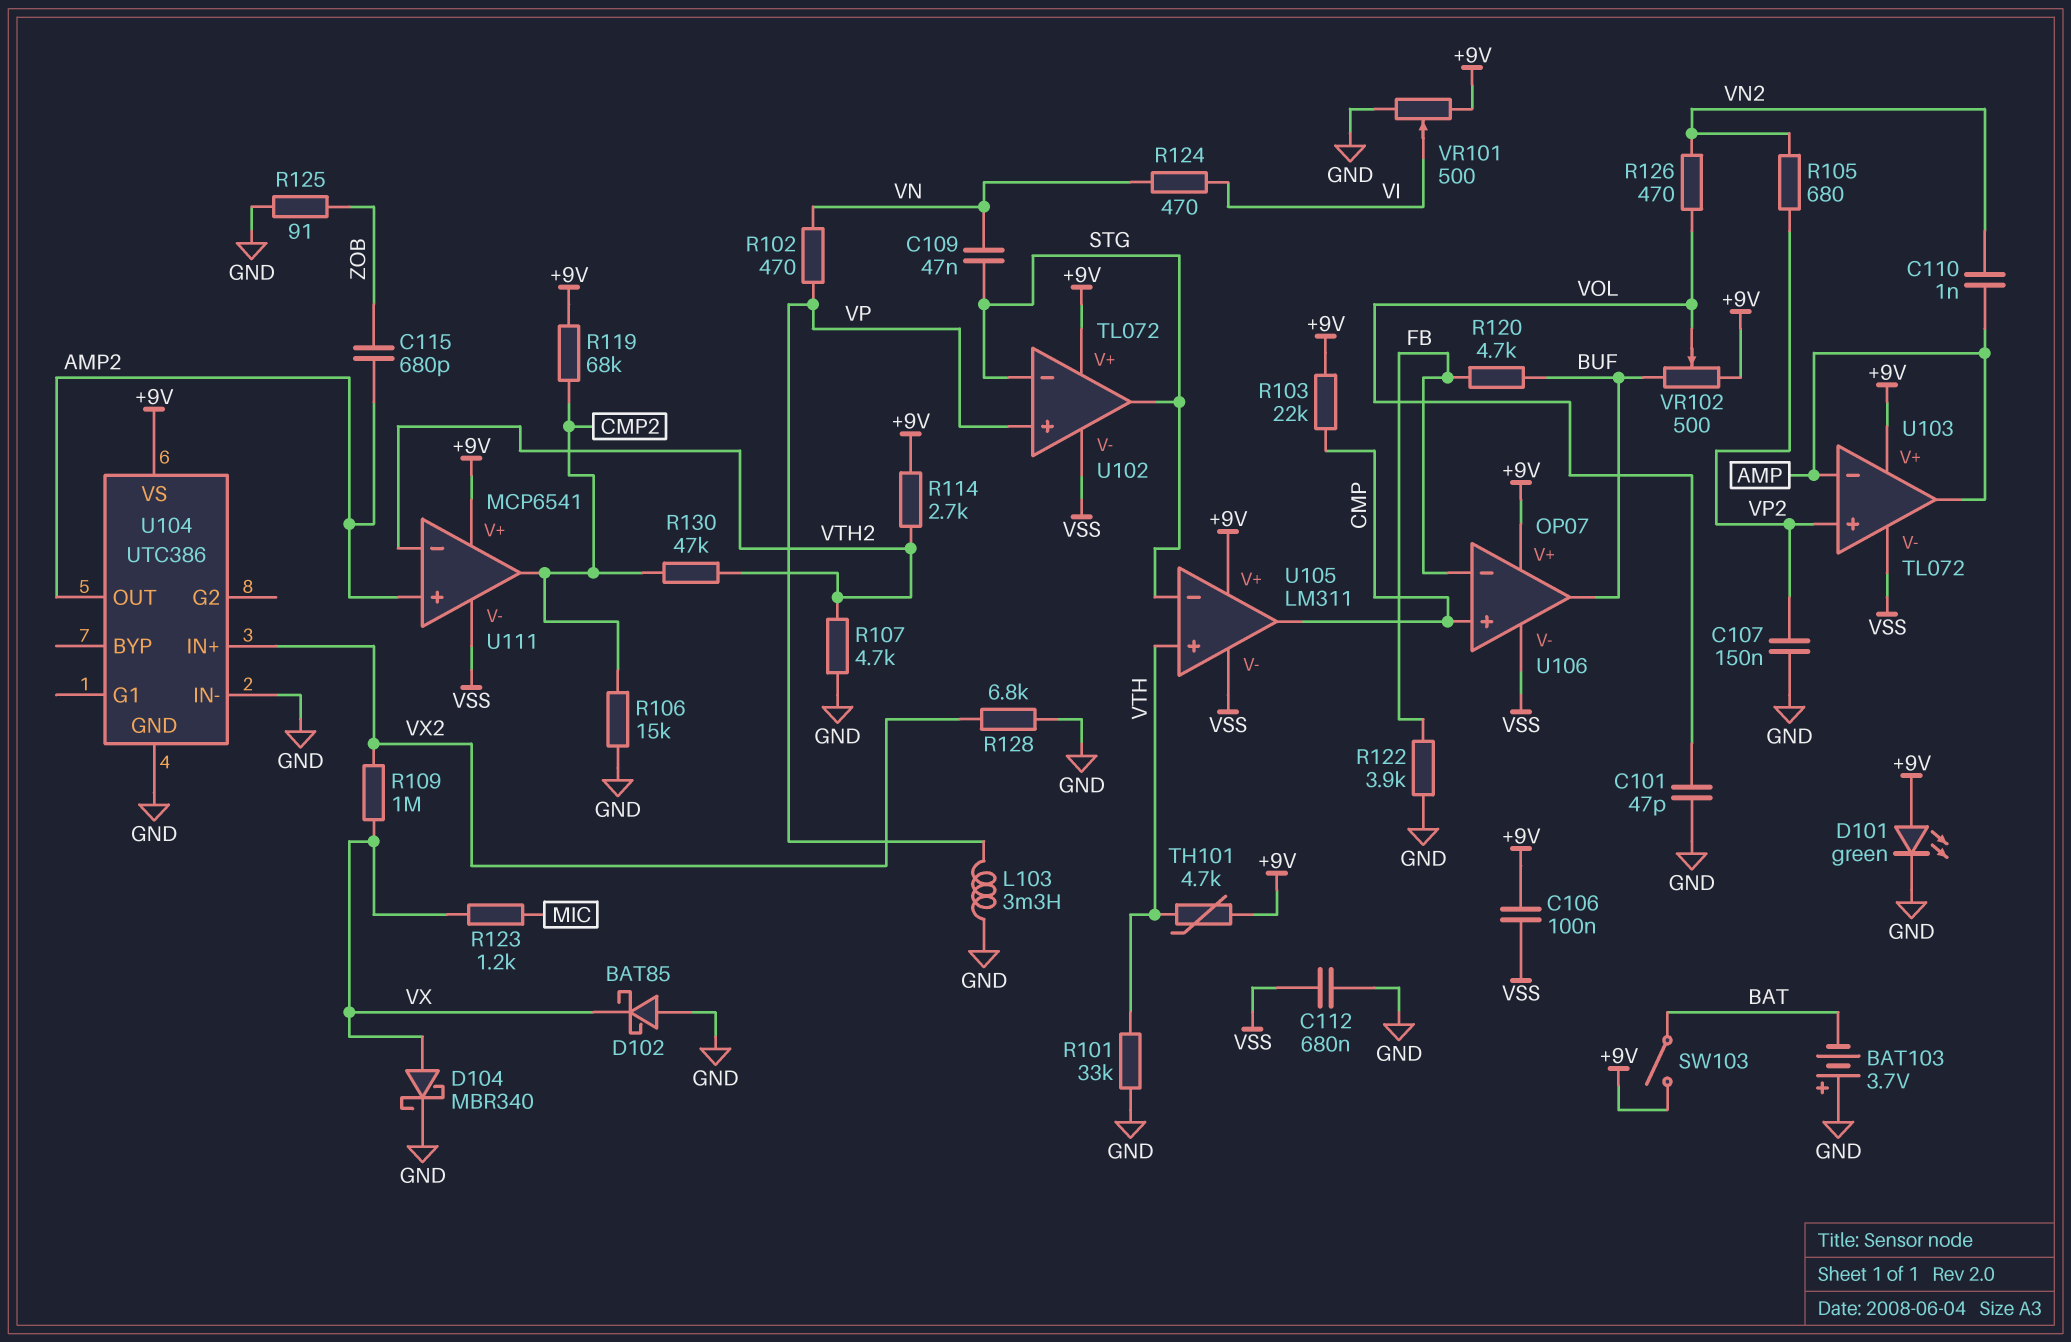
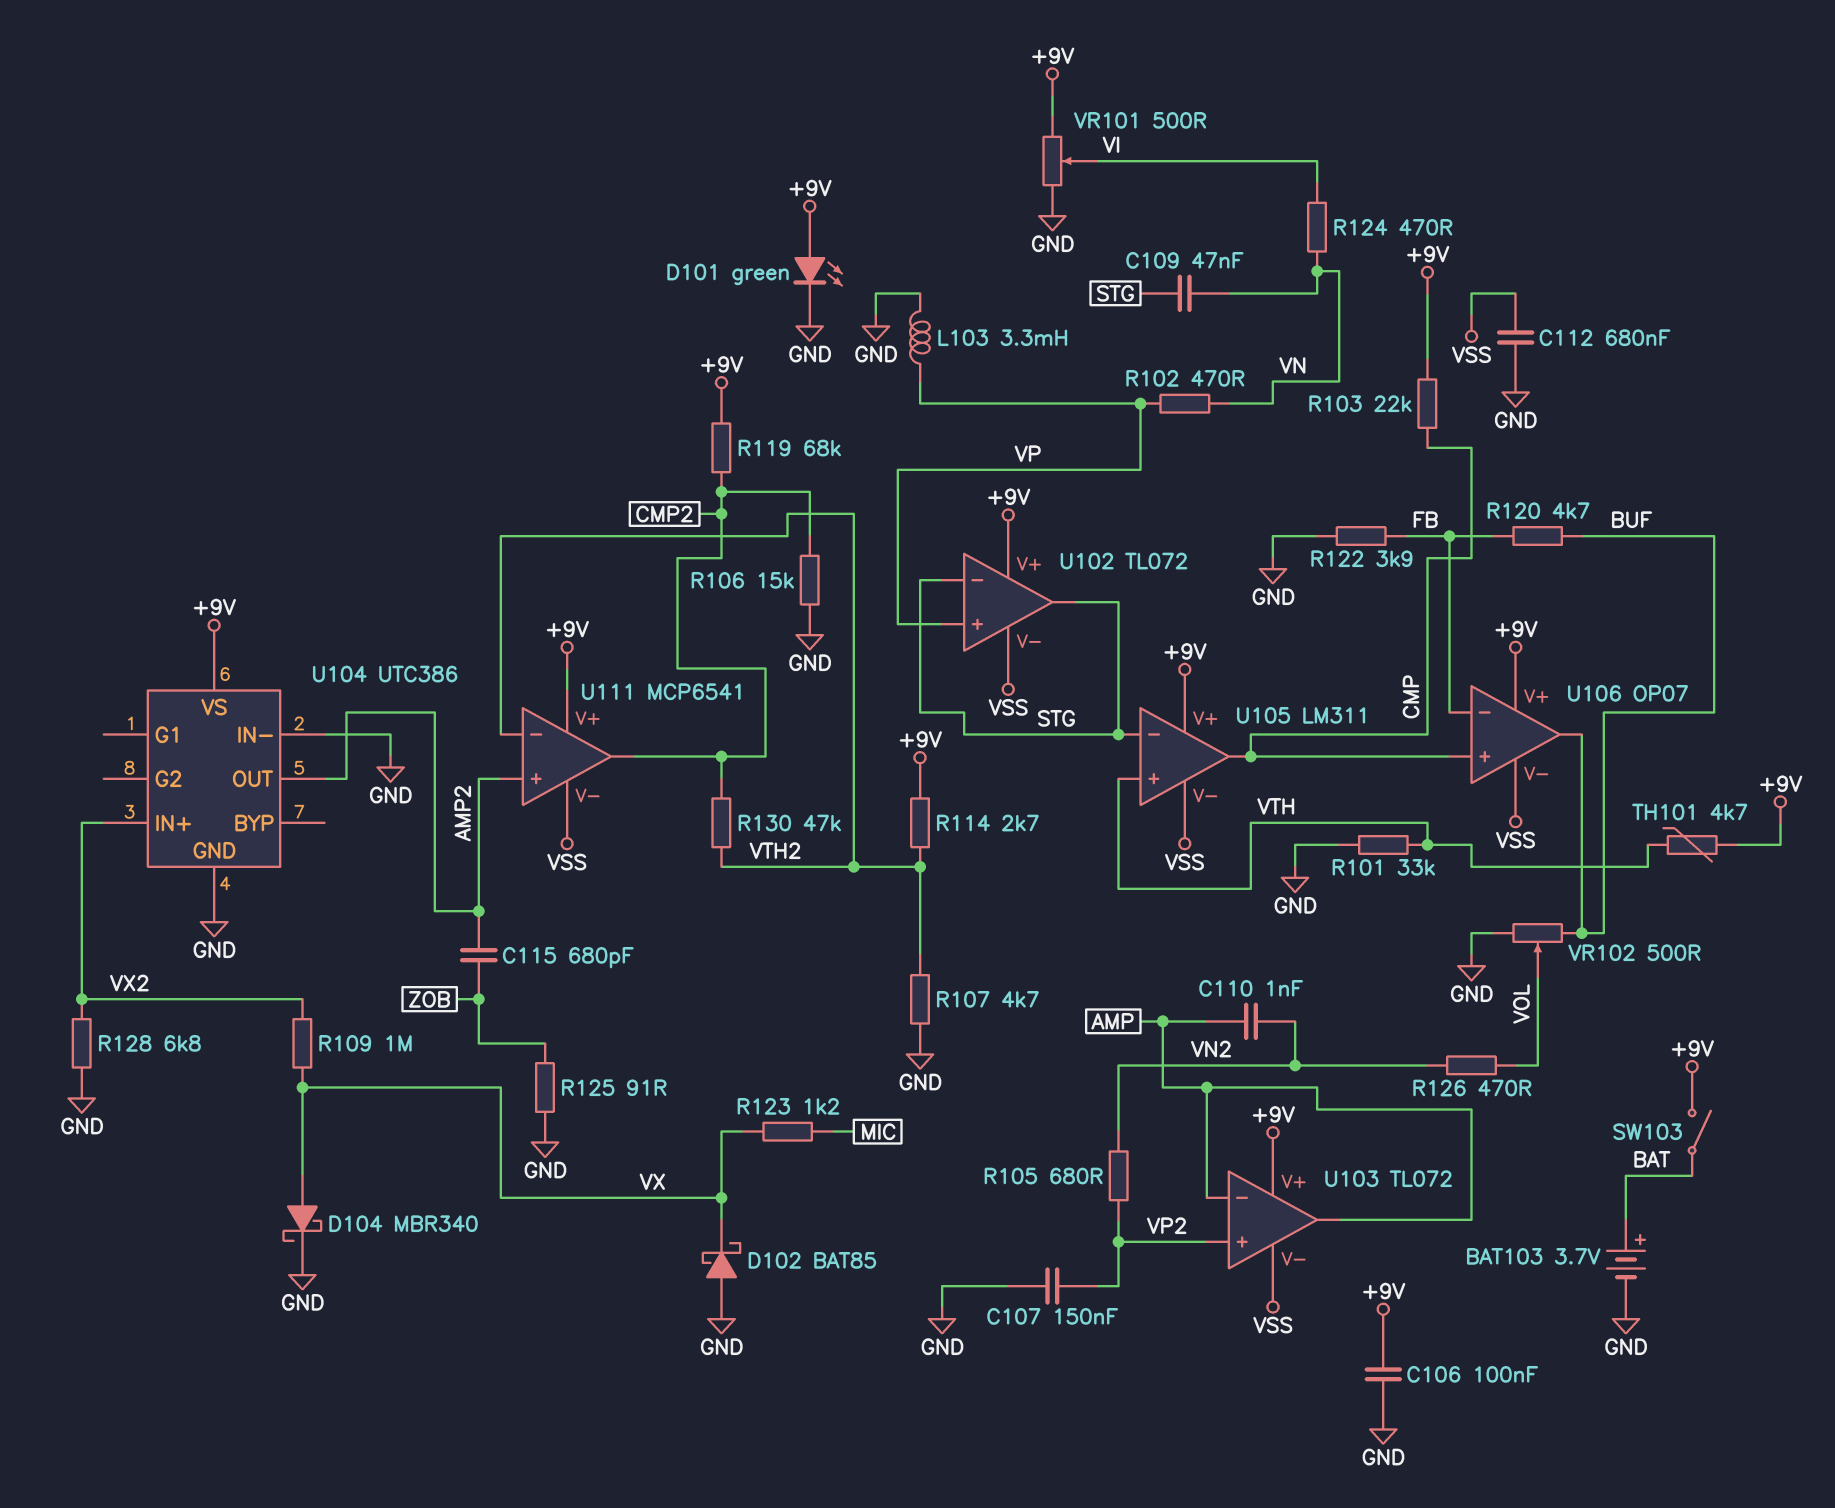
BAT103: 3.7V (plus GND, minus BAT) -> 3.7V (plus BAT, minus GND)
C101: 47pF (GND, VOL) -> none
C106: 100nF (+9V, VSS) -> 100nF (+9V, GND)
VR102: 500 (+9V, BUF, wiper VOL) -> 500 (BUF, GND, wiper VOL)

